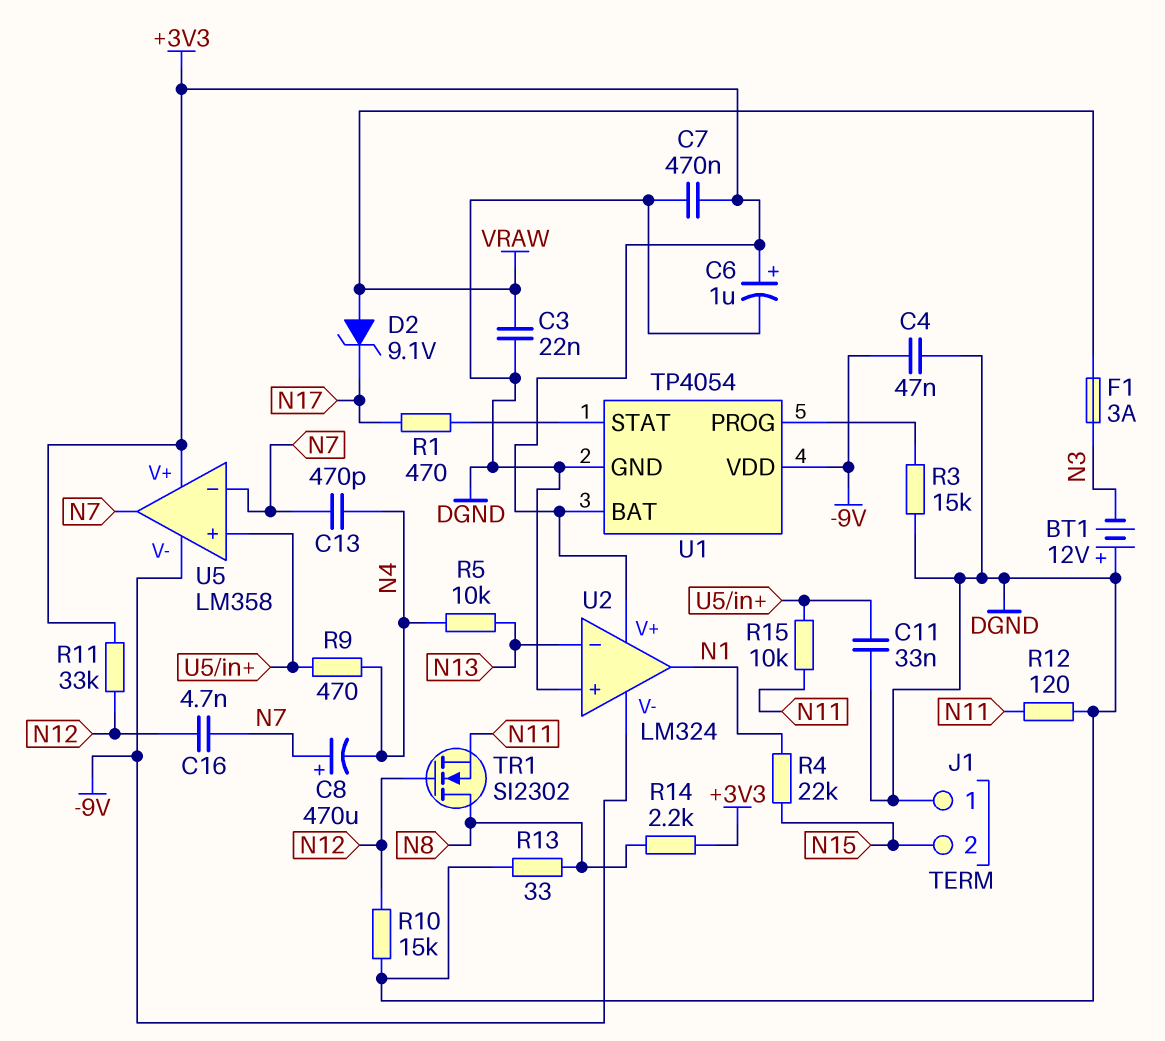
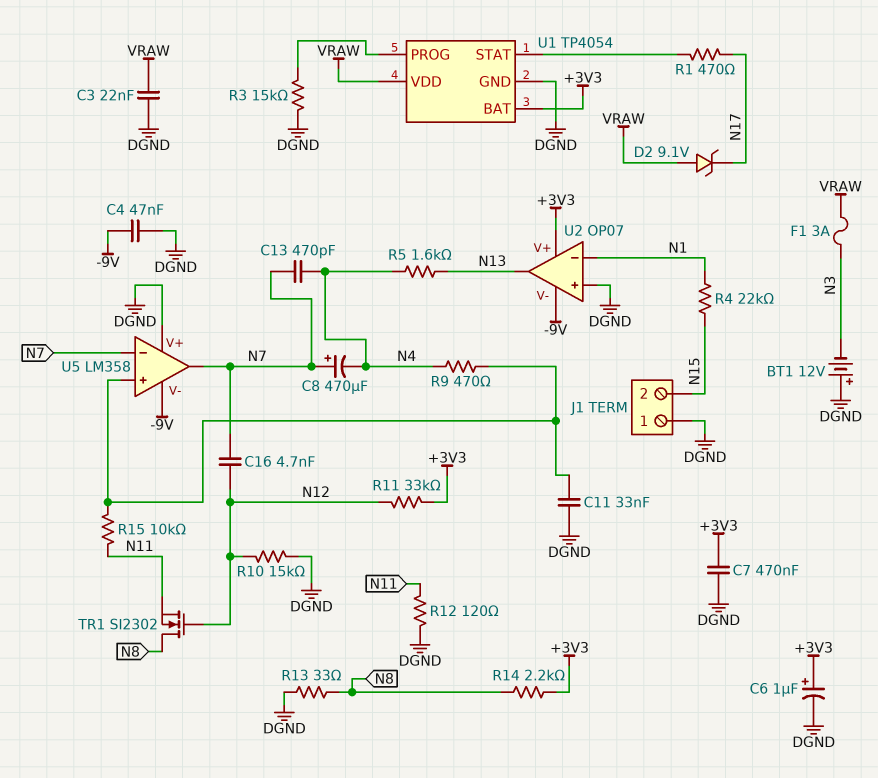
R5: 10k (N4, N13) -> 1.6k (N4, N13)
U1 pin VDD: -9V -> VRAW
U2: LM324 -> OP07
U2 pin in-: N13 -> N1
U2 pin out: N1 -> N13
U5 pin V+: +3V3 -> DGND

